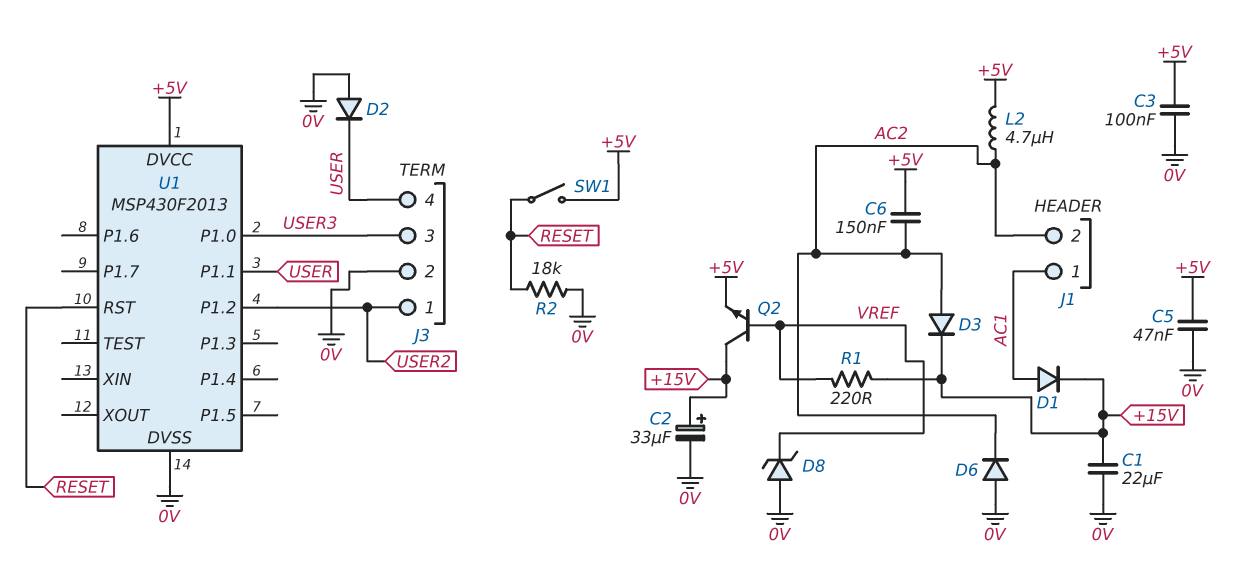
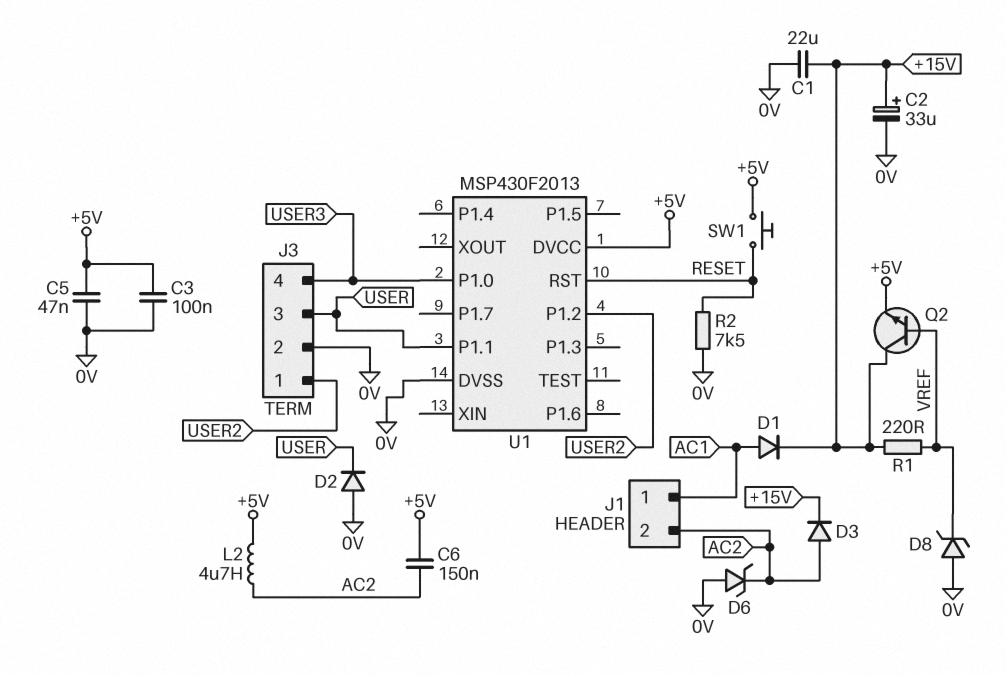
D6: diode (A 0V, K AC2) -> zener (A 0V, K AC2)
J3 pin 3: USER3 -> USER
J3 pin 4: USER -> USER3
R2: 18k (0V, RESET) -> 7.5k (0V, RESET)
SW1: switch (+5V, RESET) -> button (+5V, RESET)

